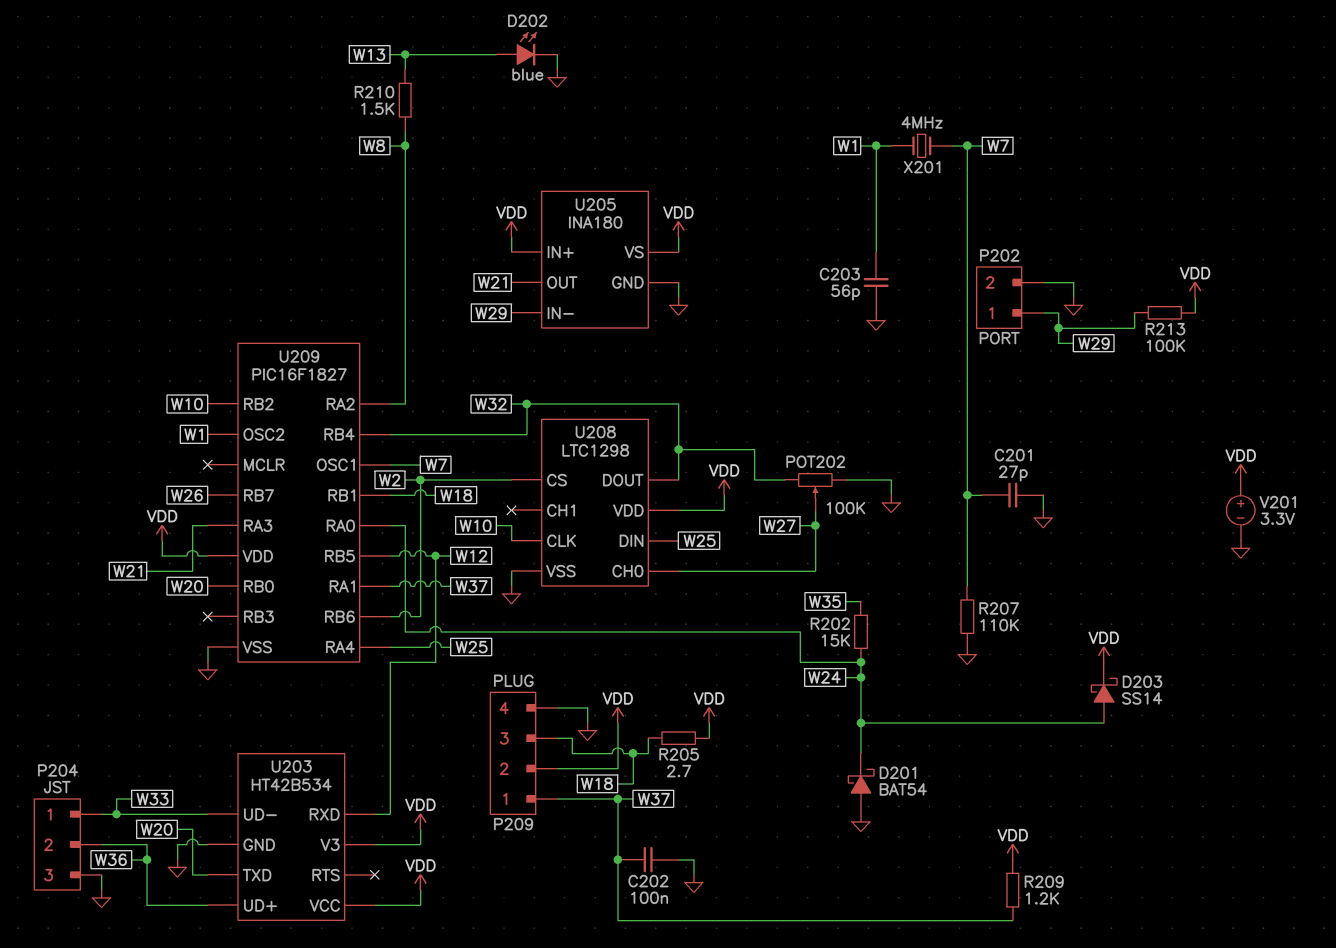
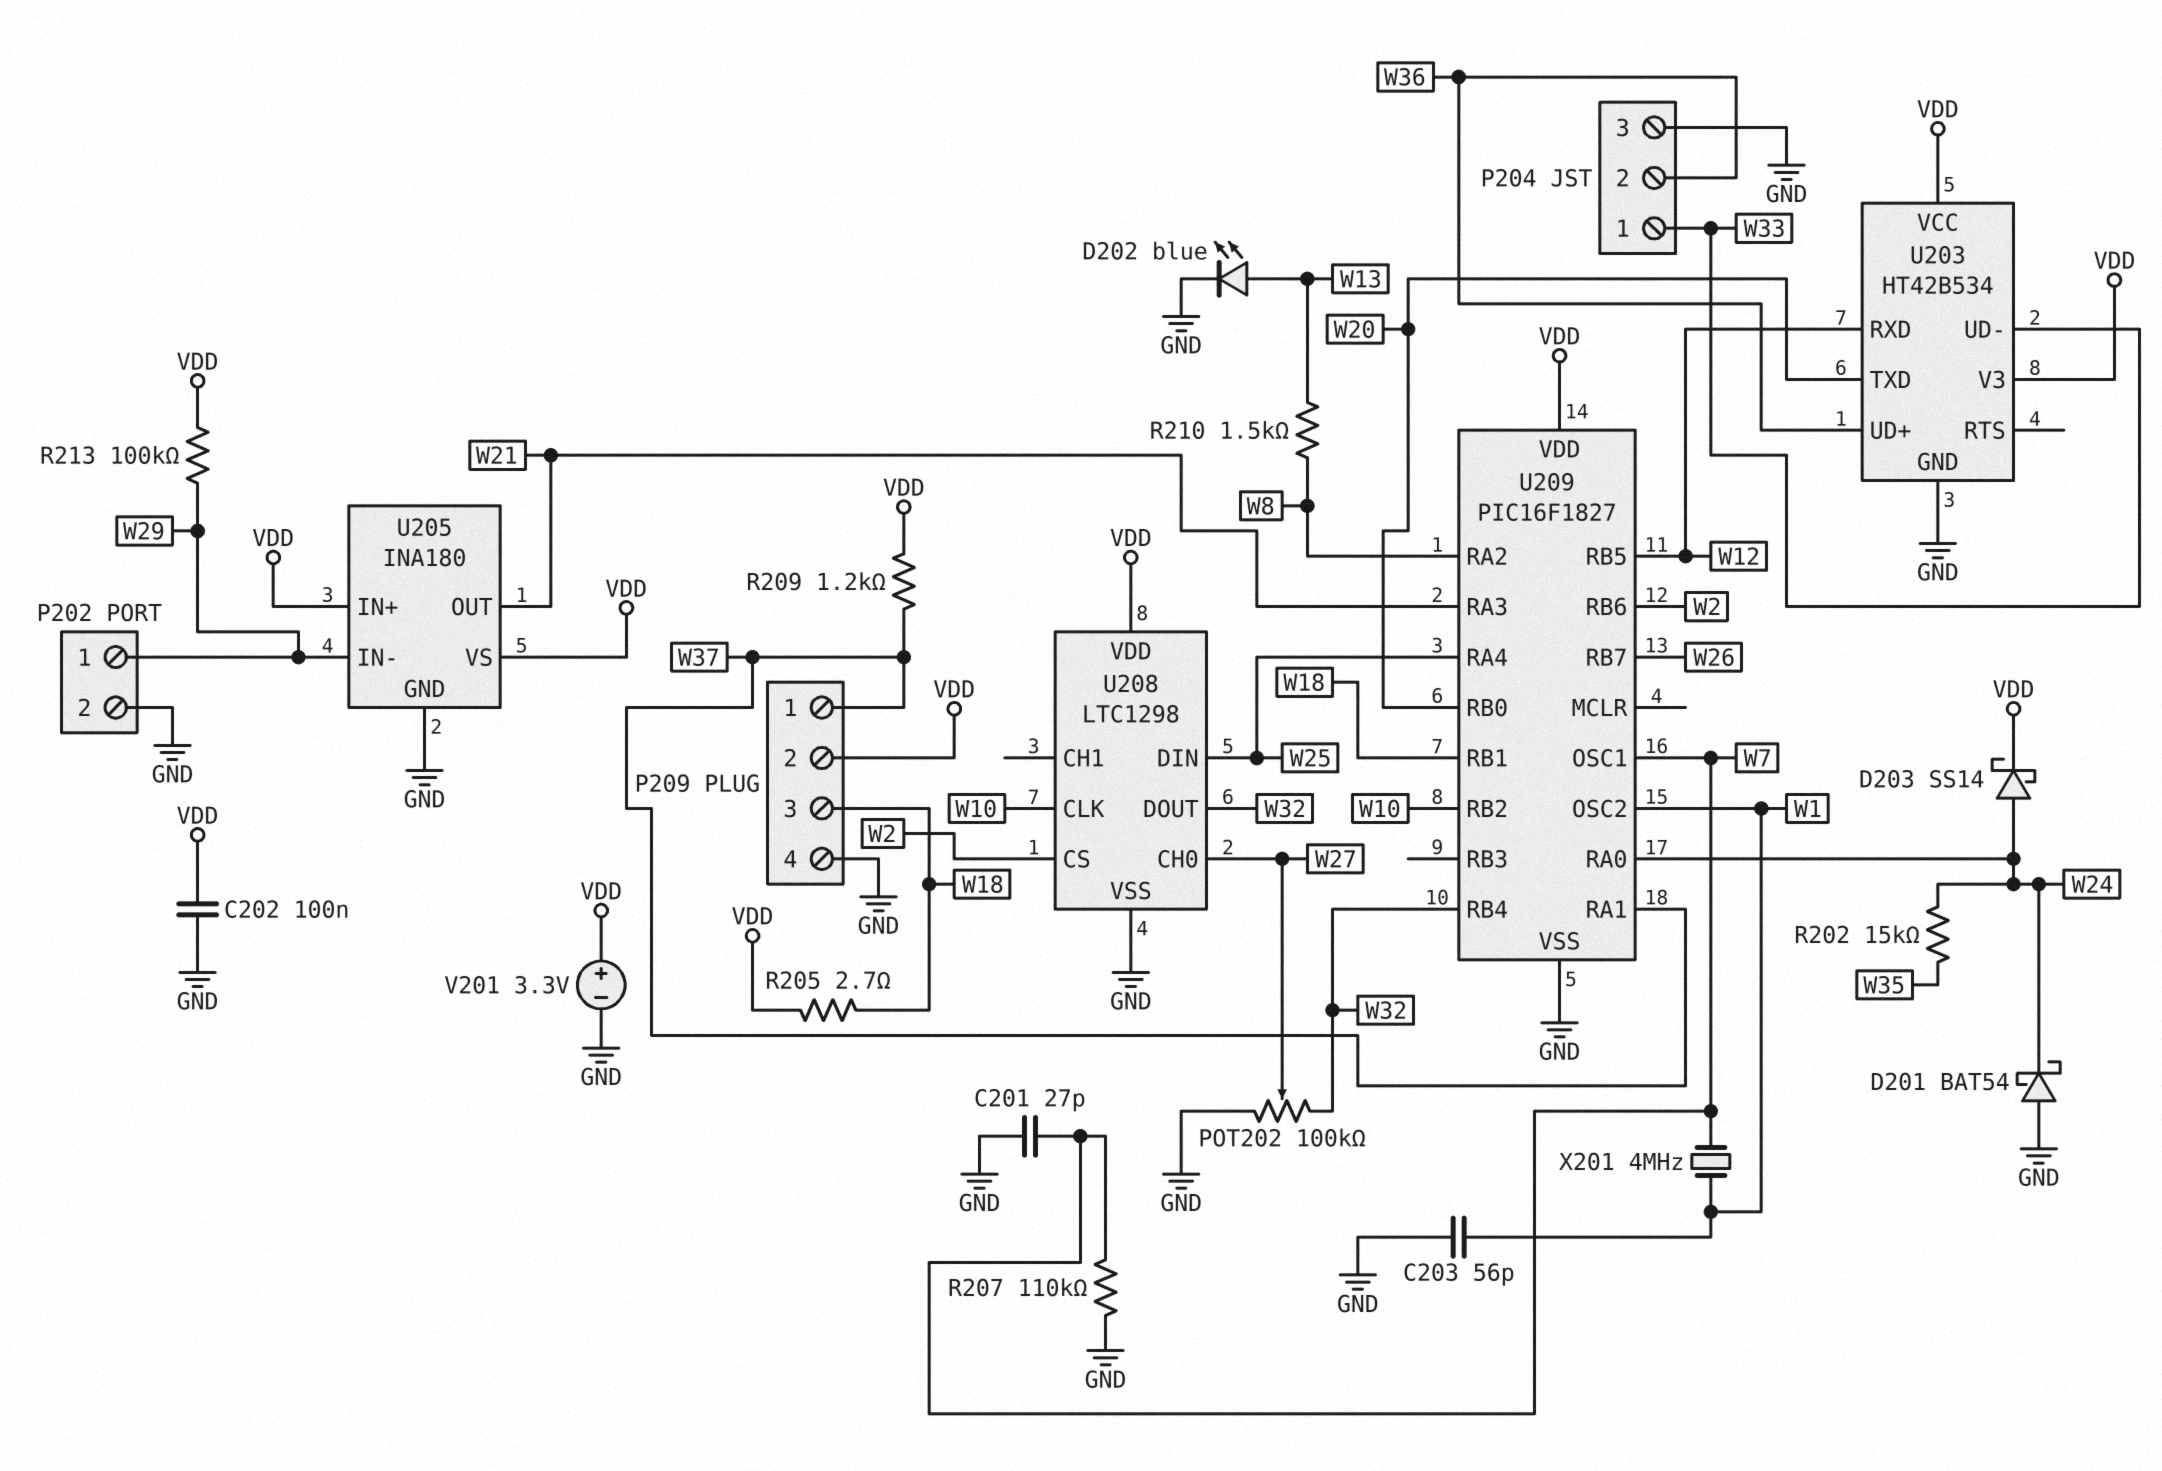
C202: 100nF (GND, W37) -> 100nF (GND, VDD)

